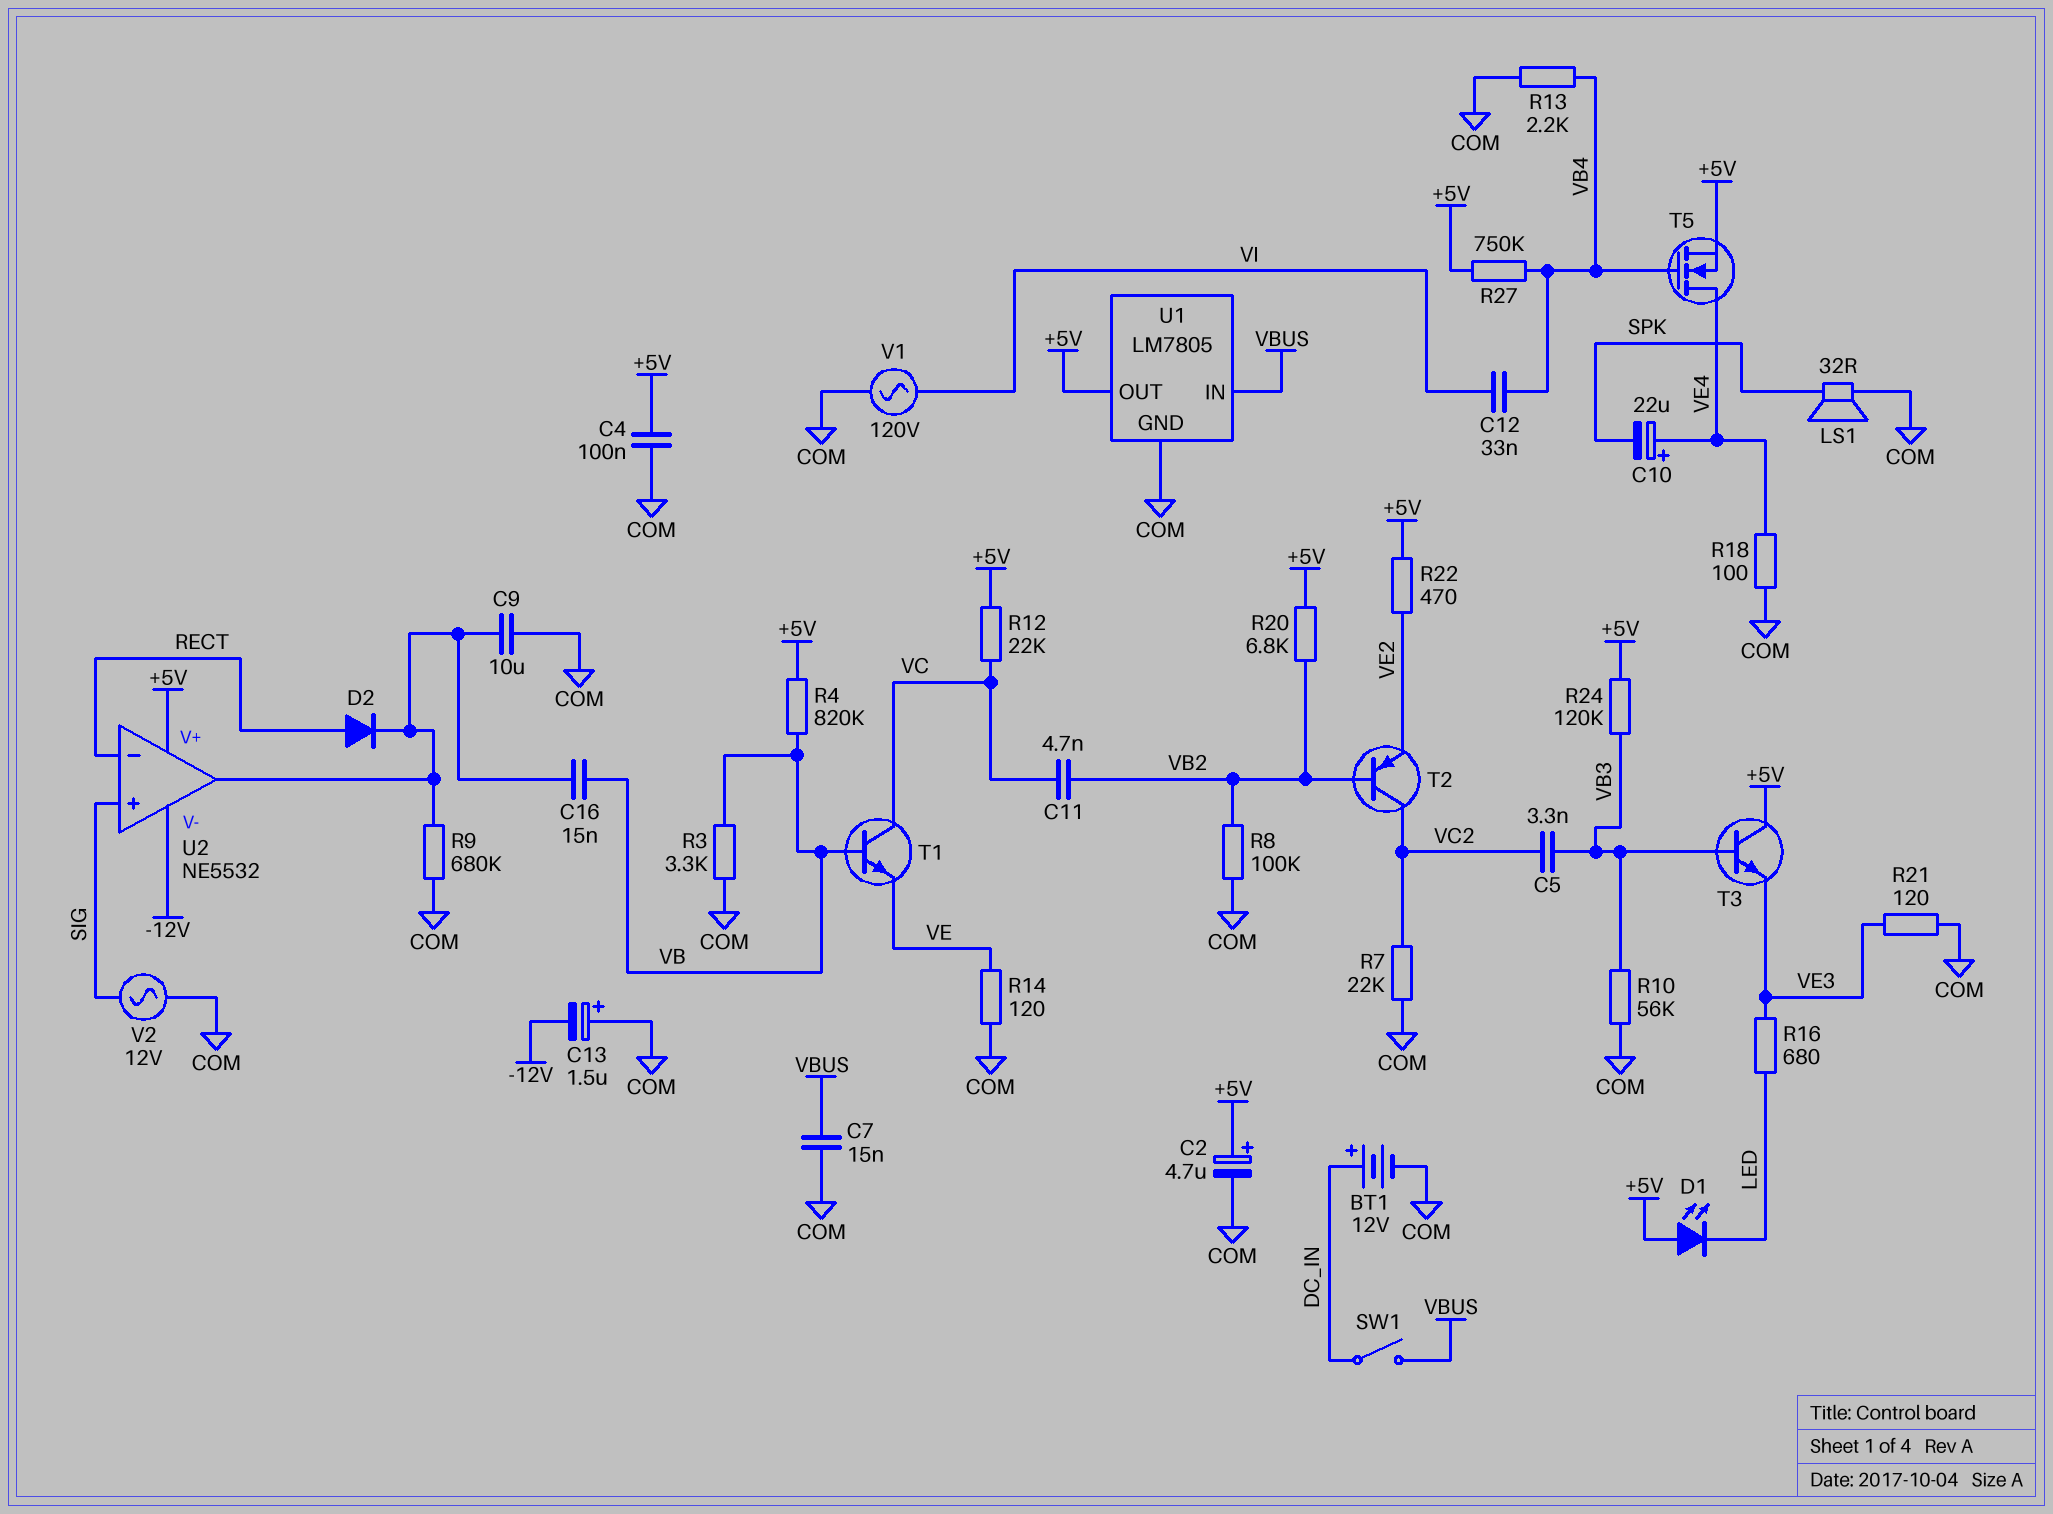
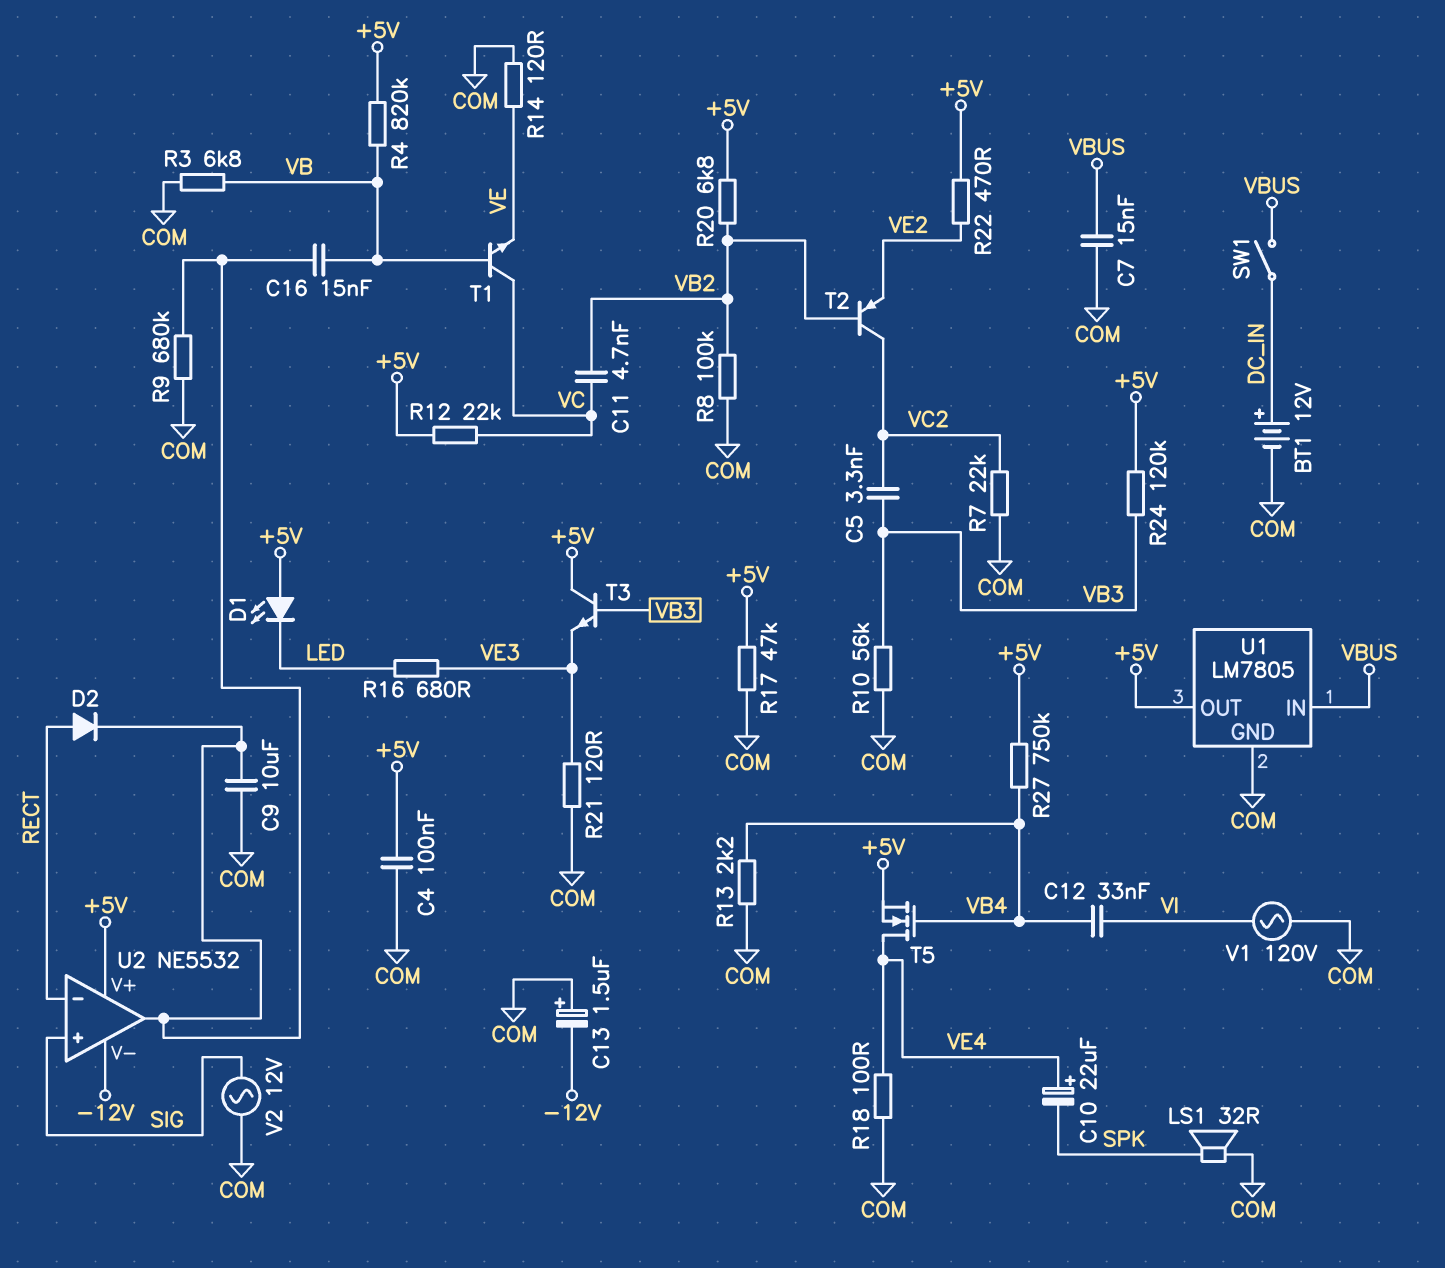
C2: 4.7uF (plus +5V, minus COM) -> none
R3: 3.3k (COM, VB) -> 6.8k (COM, VB)
R17: none -> 47k (+5V, COM)

